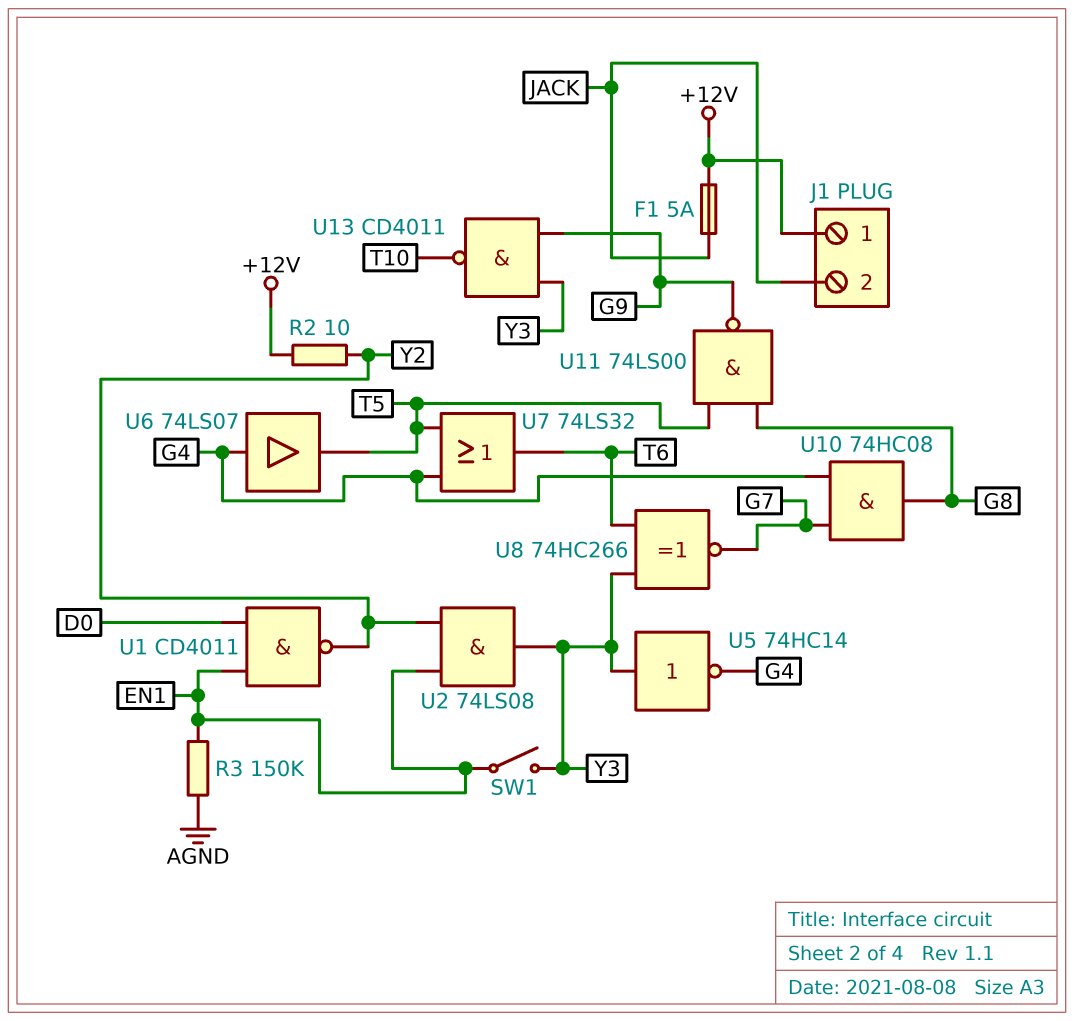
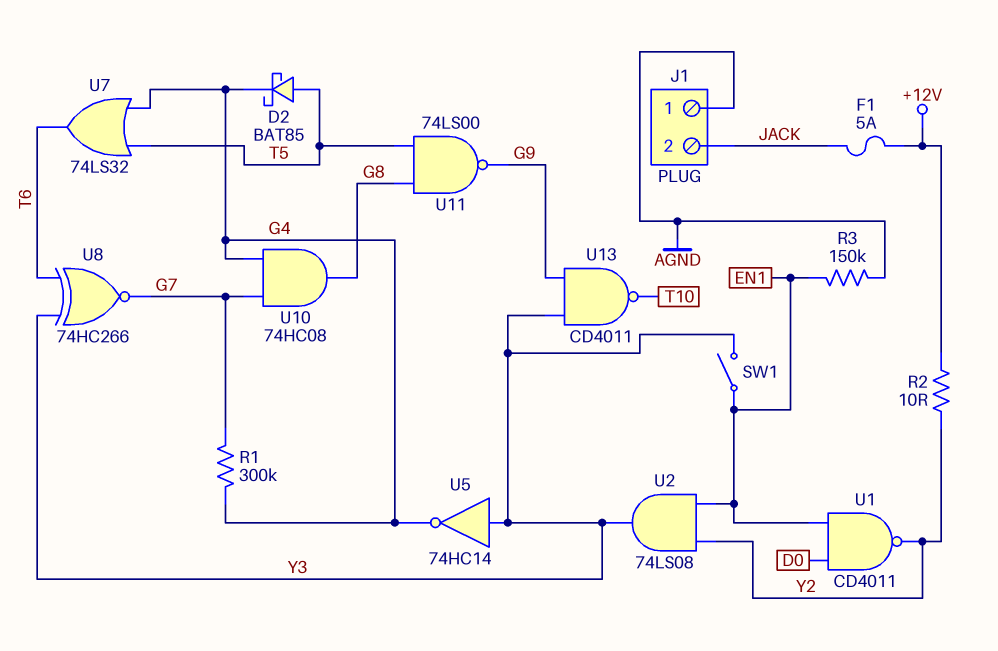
D2: none -> schottky BAT85 (A T5, K G4)
J1 pin 1: +12V -> AGND
R1: none -> 300k (G4, G7)
U6: buffer 74LS07 (in G4, out T5) -> none

